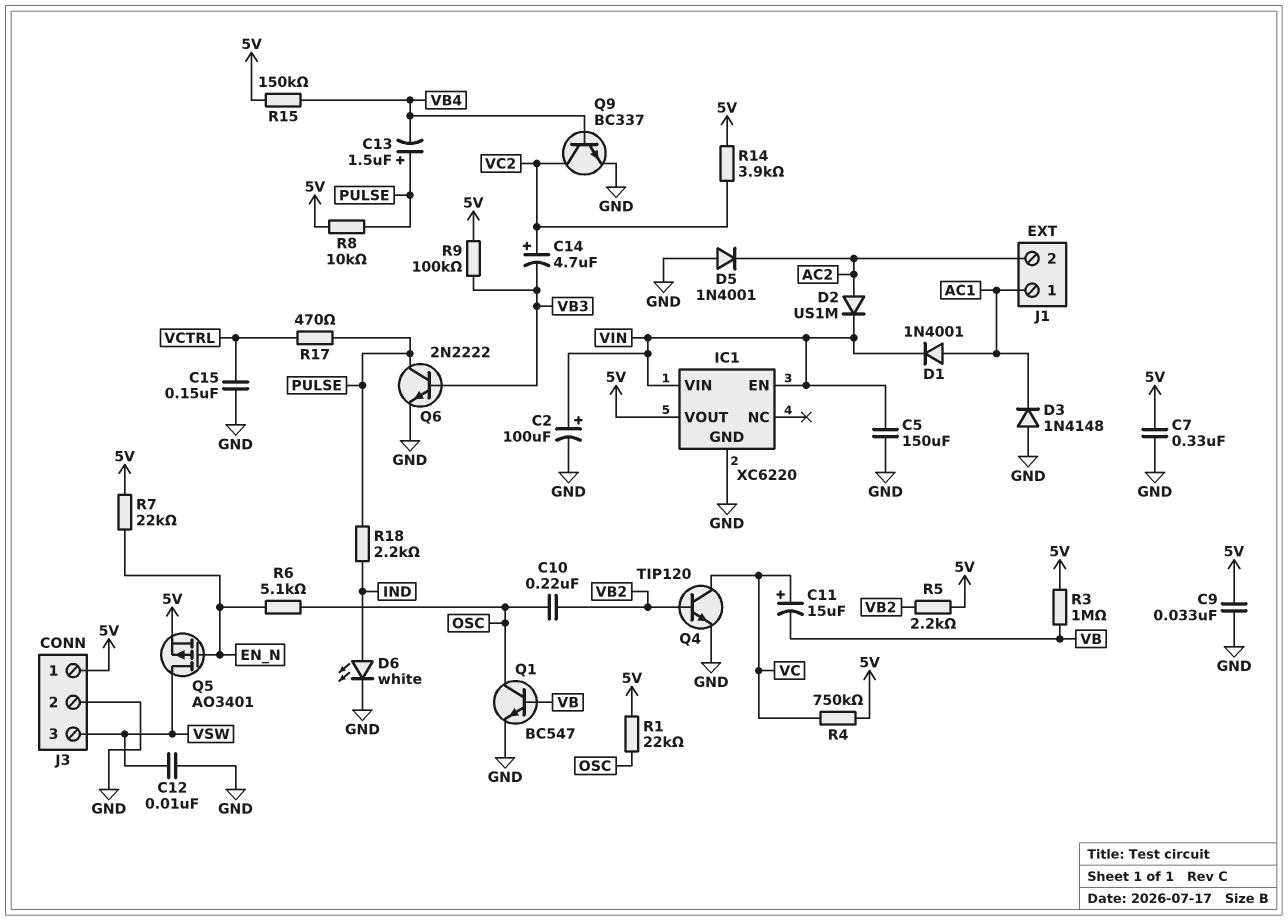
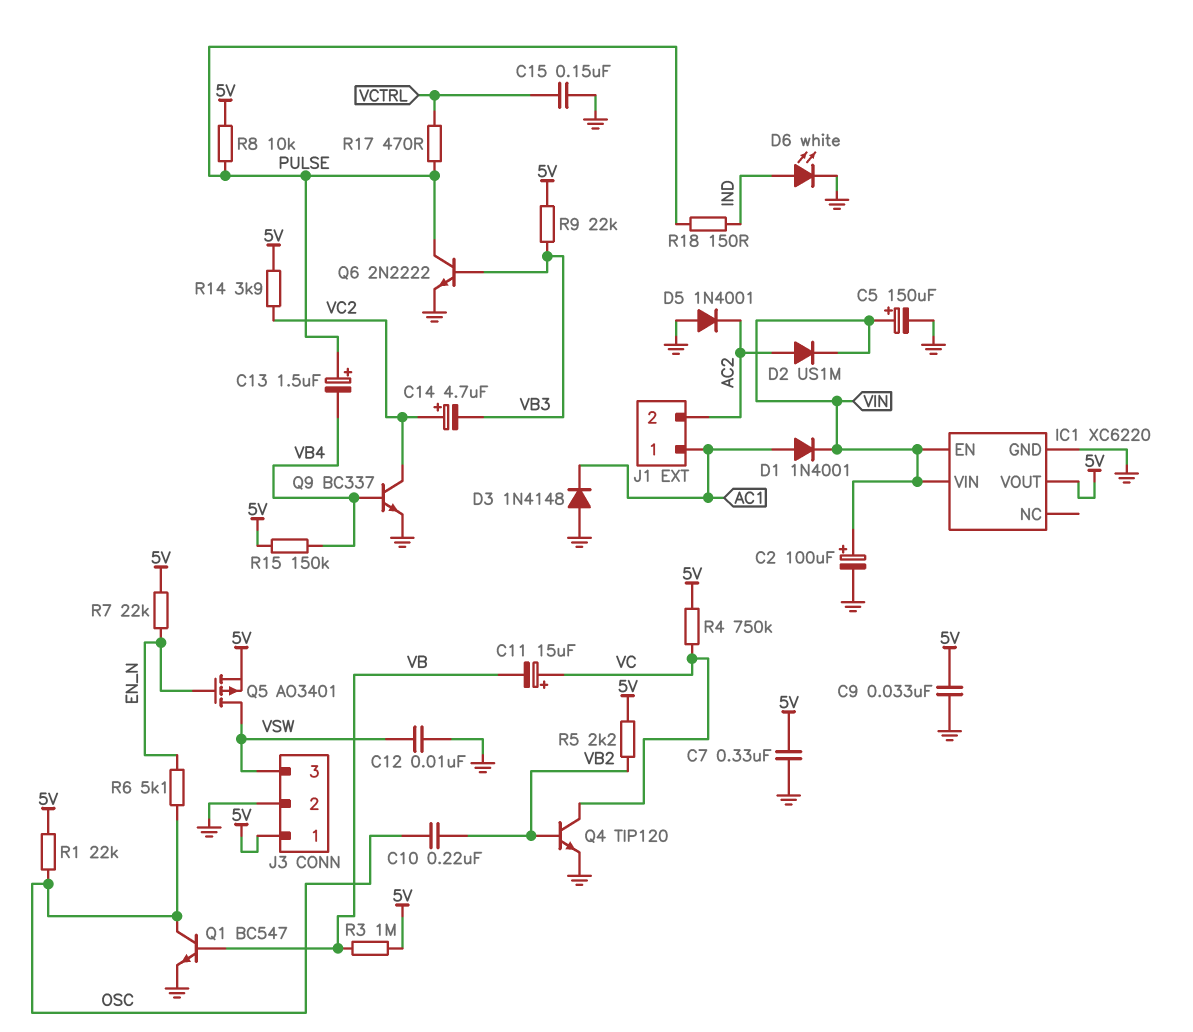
C5: 150uF (GND, VIN) -> 150uF (plus VIN, minus GND)
R9: 100k (5V, VB3) -> 22k (5V, VB3)
R18: 2.2k (IND, PULSE) -> 150 (IND, PULSE)

